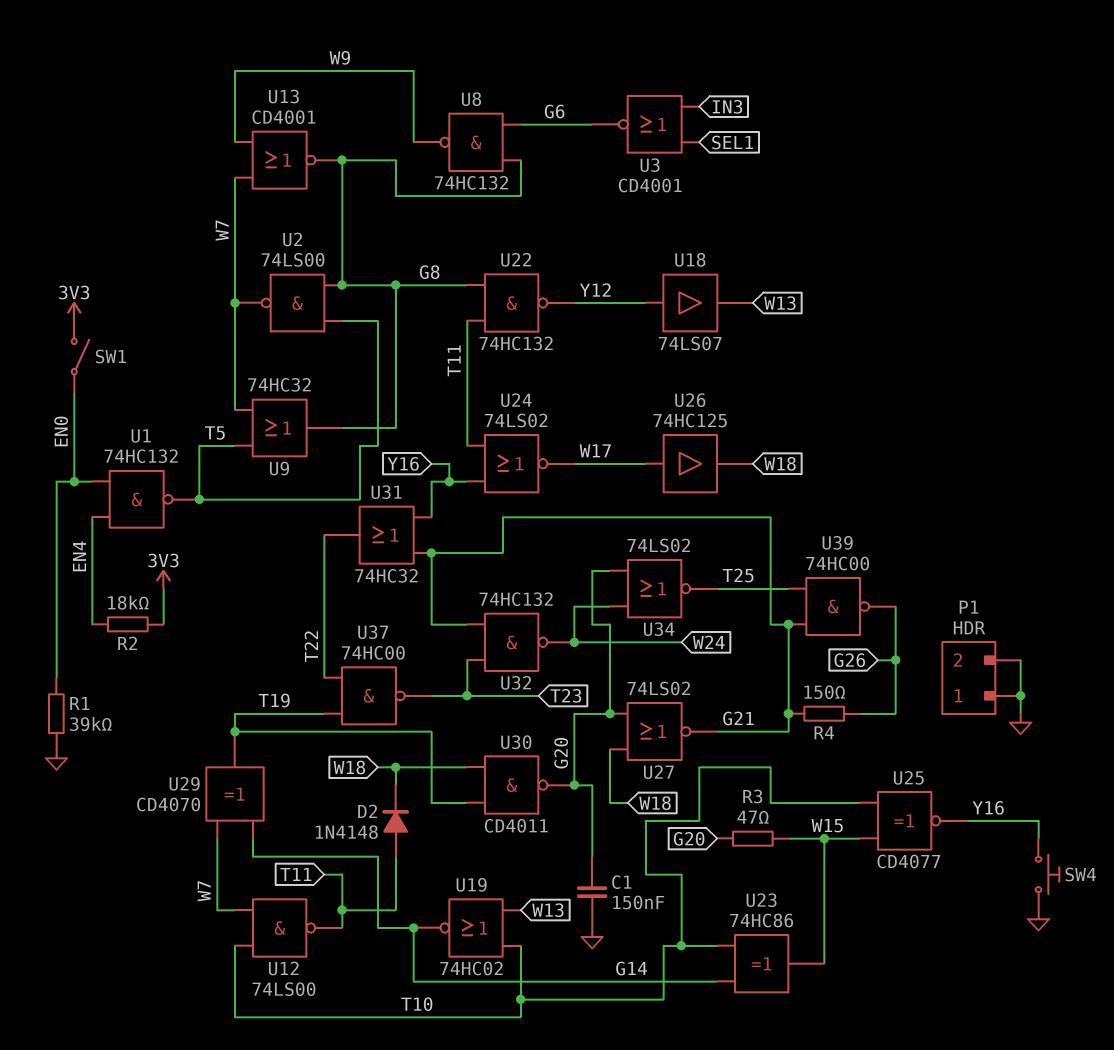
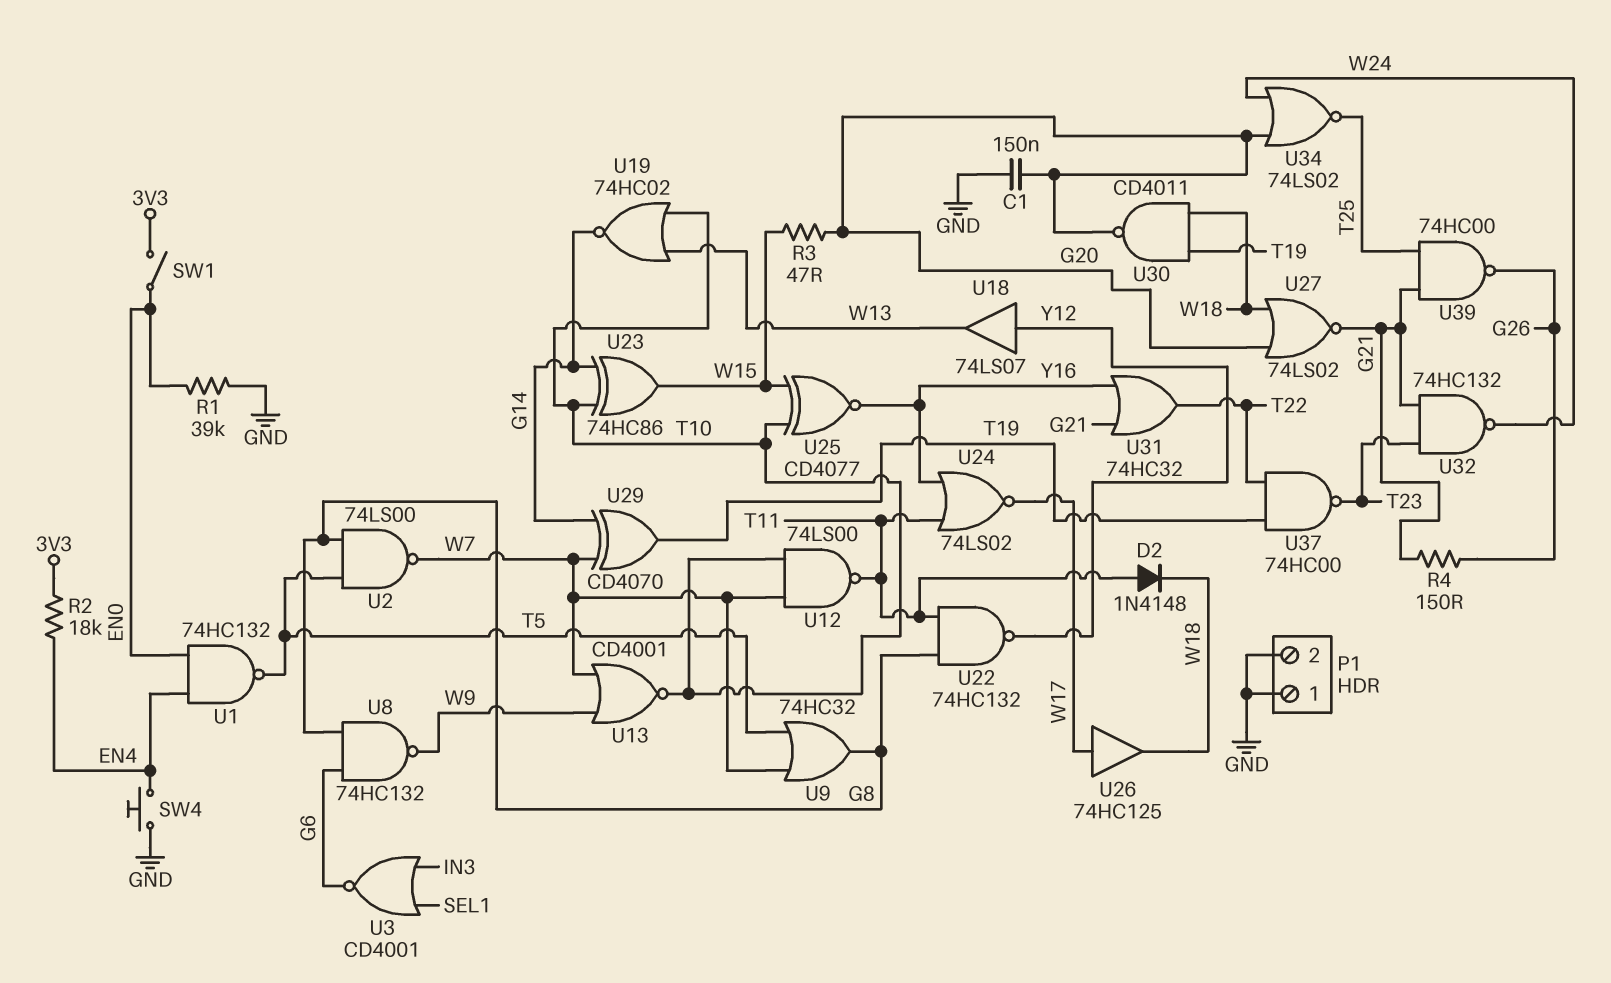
SW4: button (GND, Y16) -> button (EN4, GND)
U13: NOR CD4001 (in W7, in W9, out G8) -> NOR CD4001 (in W7, in W9, out T10)

